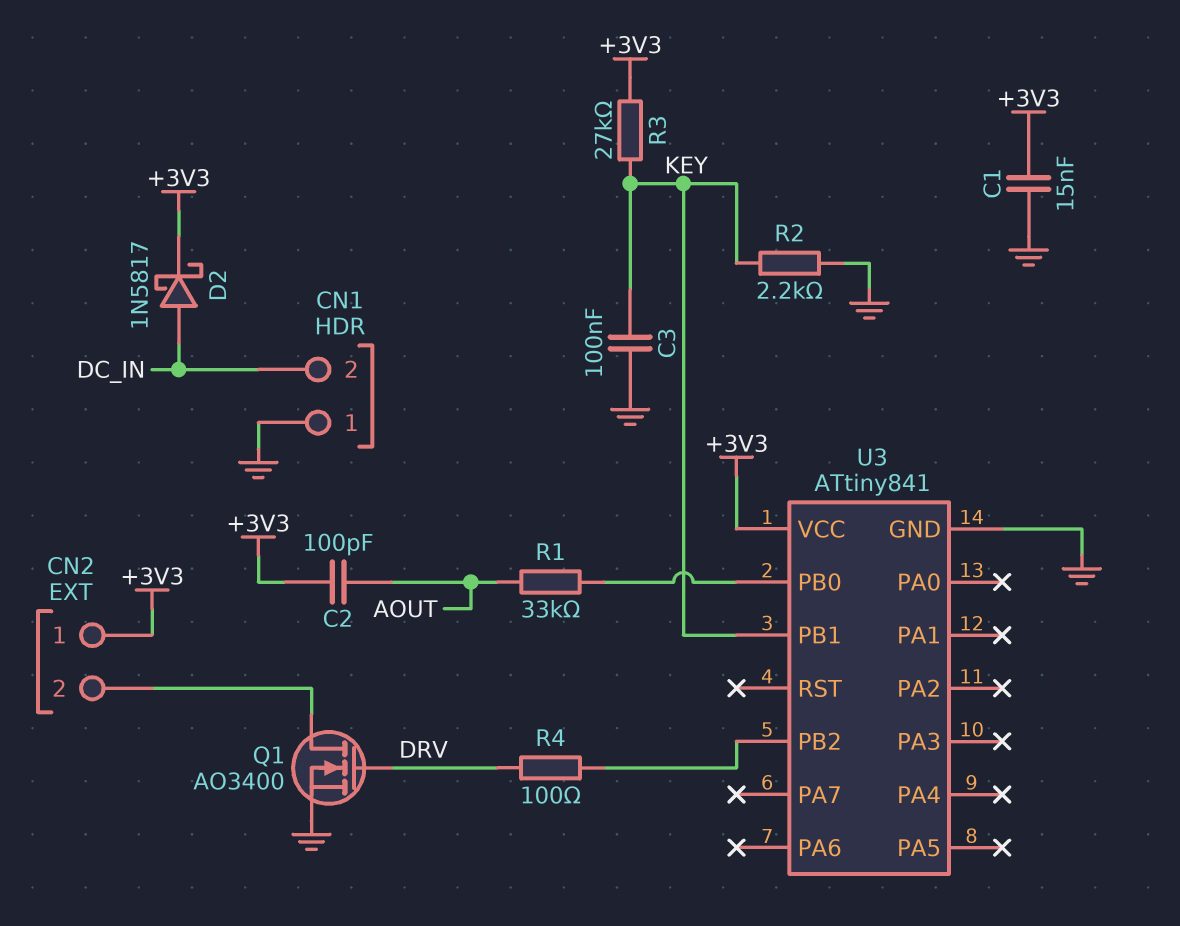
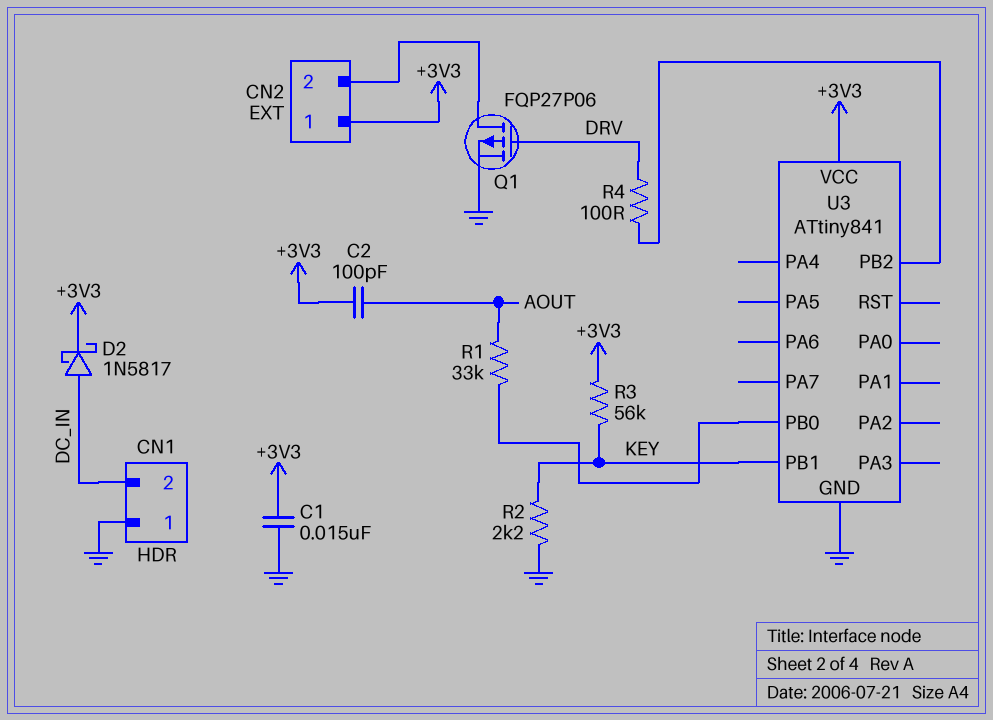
C3: 100nF (GND, KEY) -> none
Q1: NMOS AO3400 (G DRV, D CN2/2, S GND) -> PMOS FQP27P06 (G DRV, D CN2/2, S GND)
R3: 27k (+3V3, KEY) -> 56k (+3V3, KEY)

